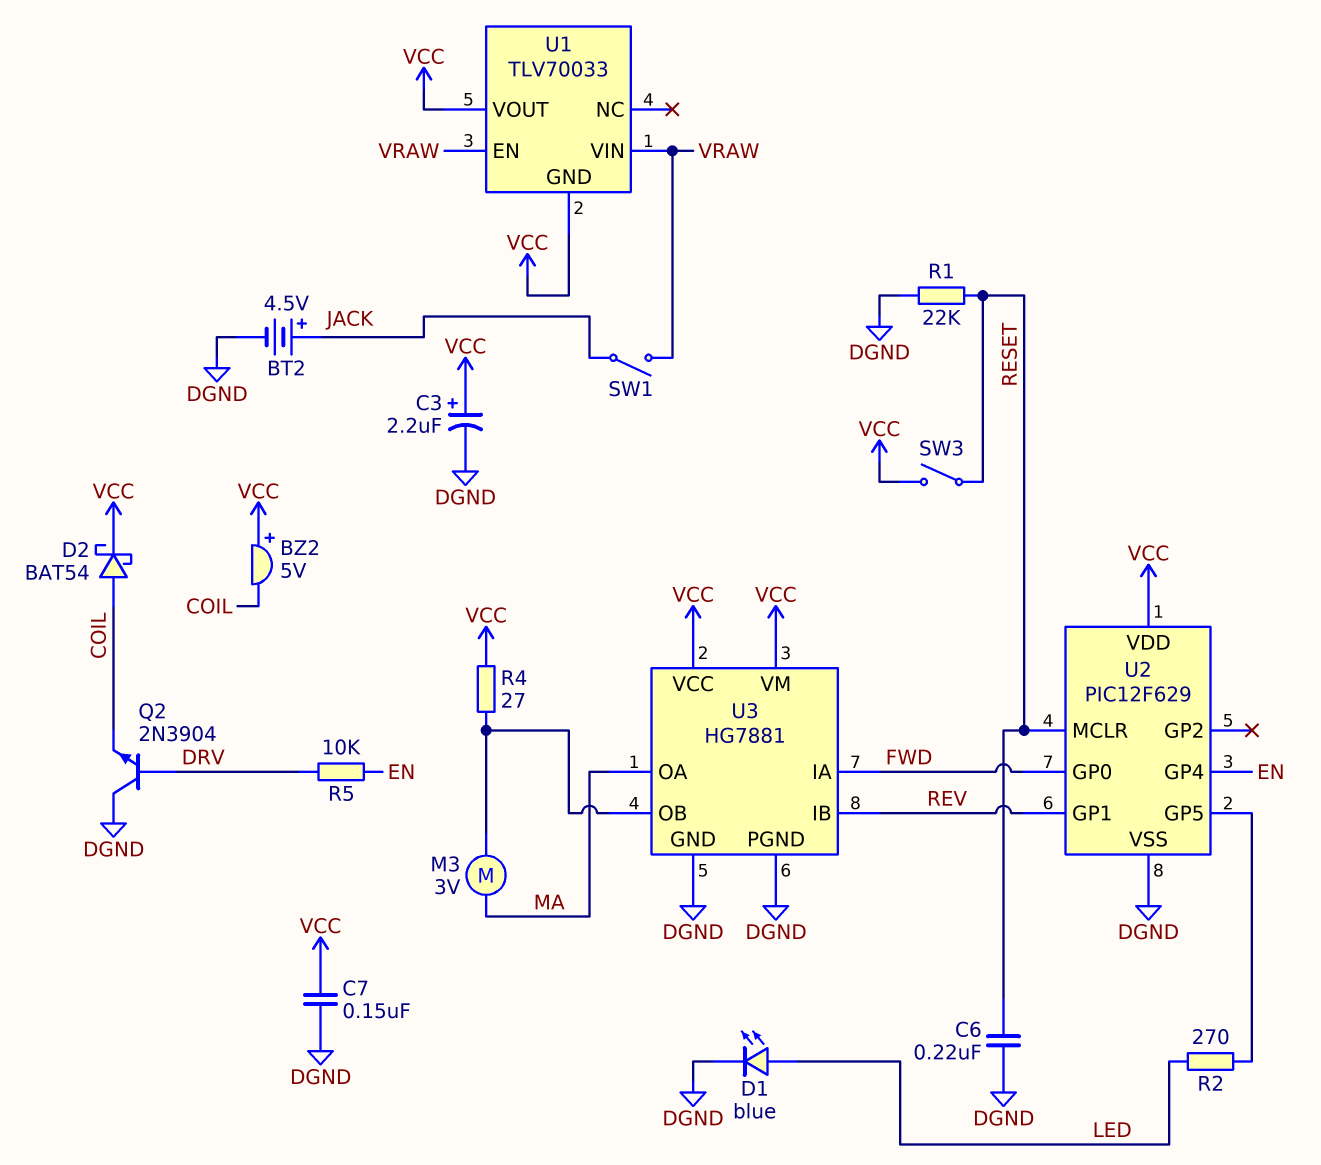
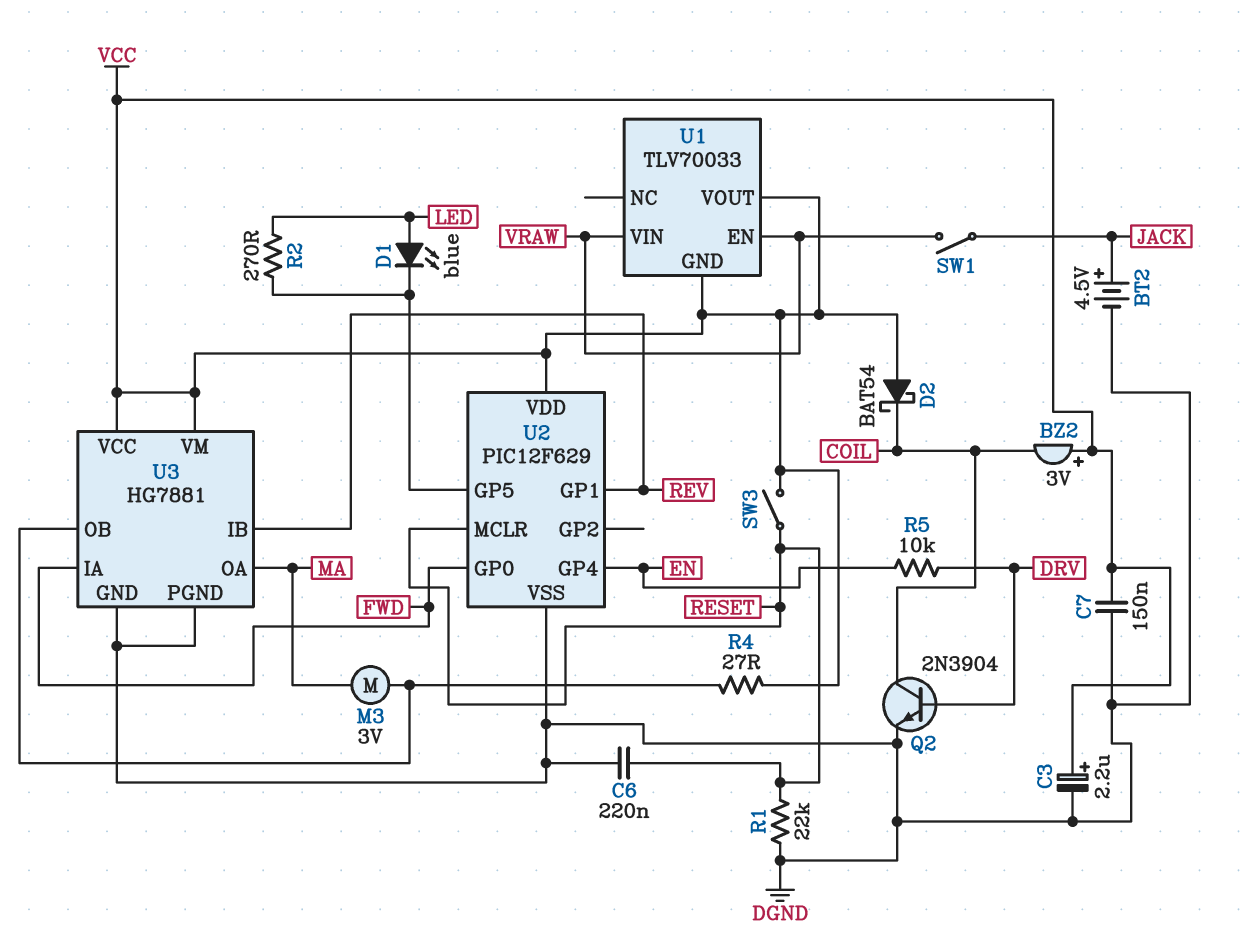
BZ2: buzzer 5V (plus VCC, minus COIL) -> buzzer 3V (plus VCC, minus COIL)
D1: LED blue (A LED, K DGND) -> LED blue (A LED, K U2/GP5)
D2: schottky BAT54 (A COIL, K VCC) -> schottky BAT54 (A VCC, K COIL)
Q2: NPN 2N3904 (B DRV, C DGND, E COIL) -> NPN 2N3904 (B DRV, C COIL, E DGND)

